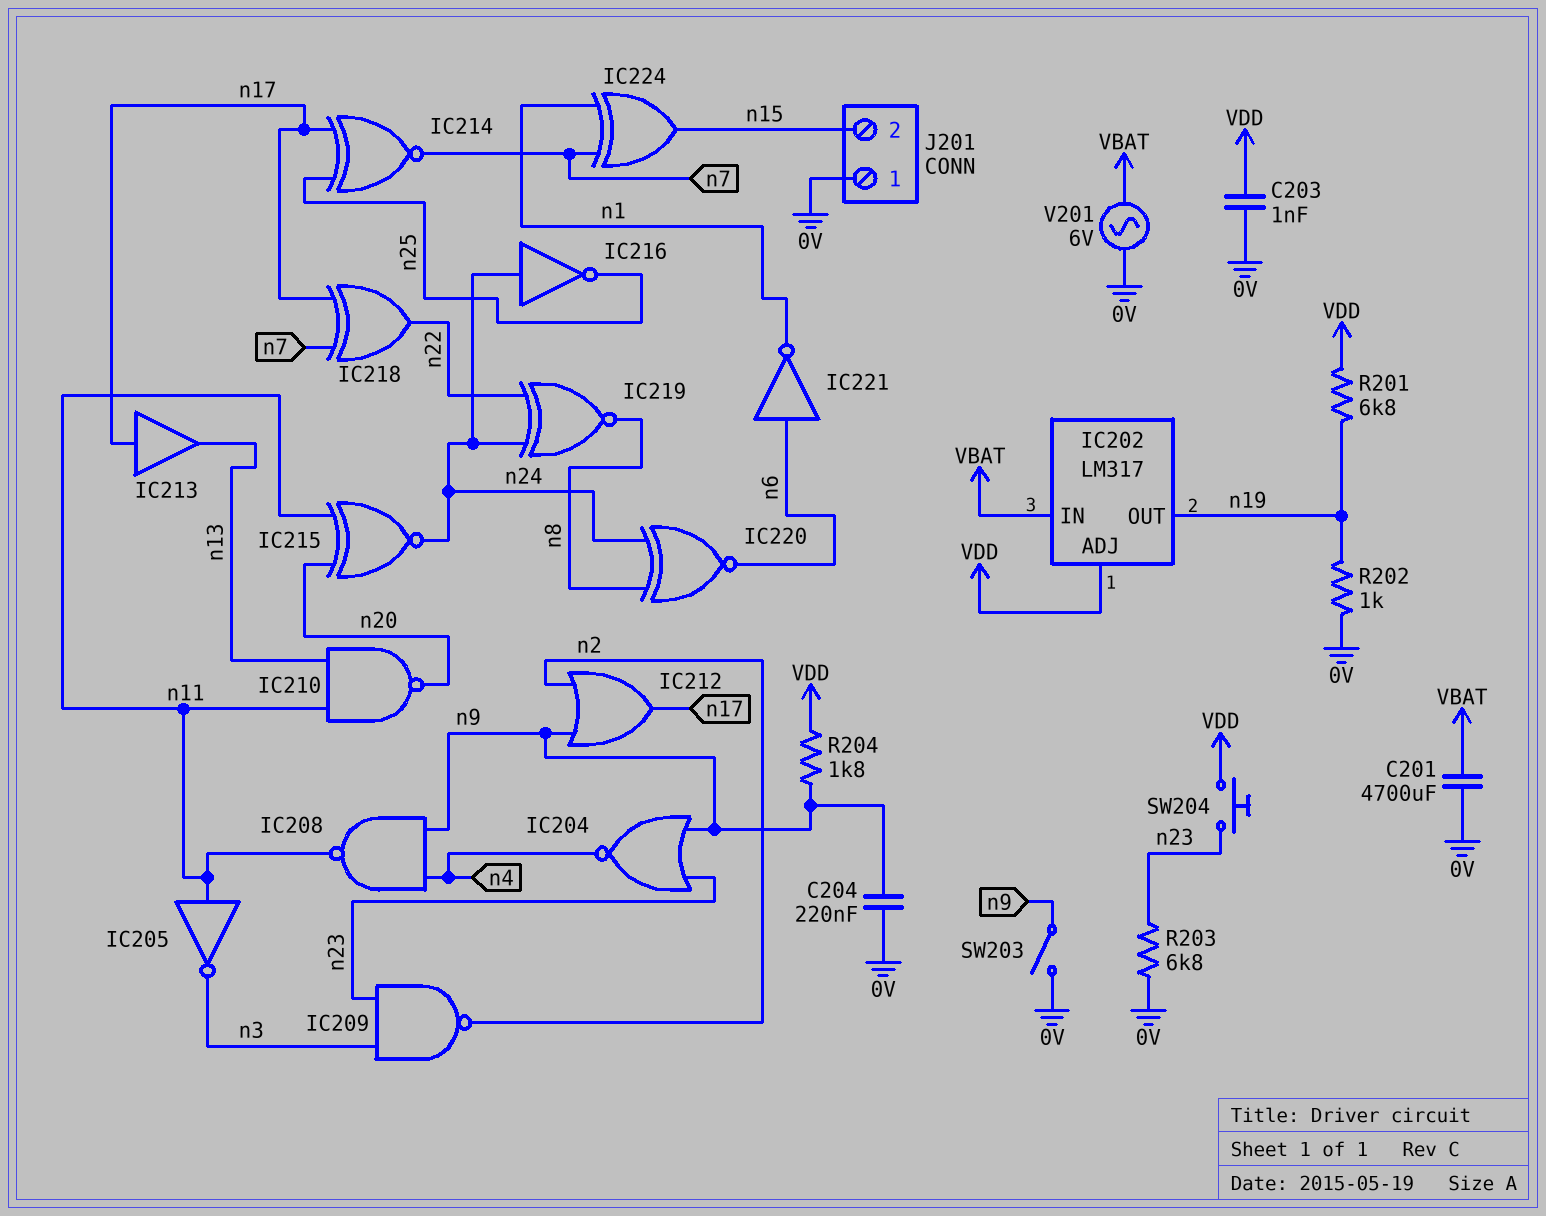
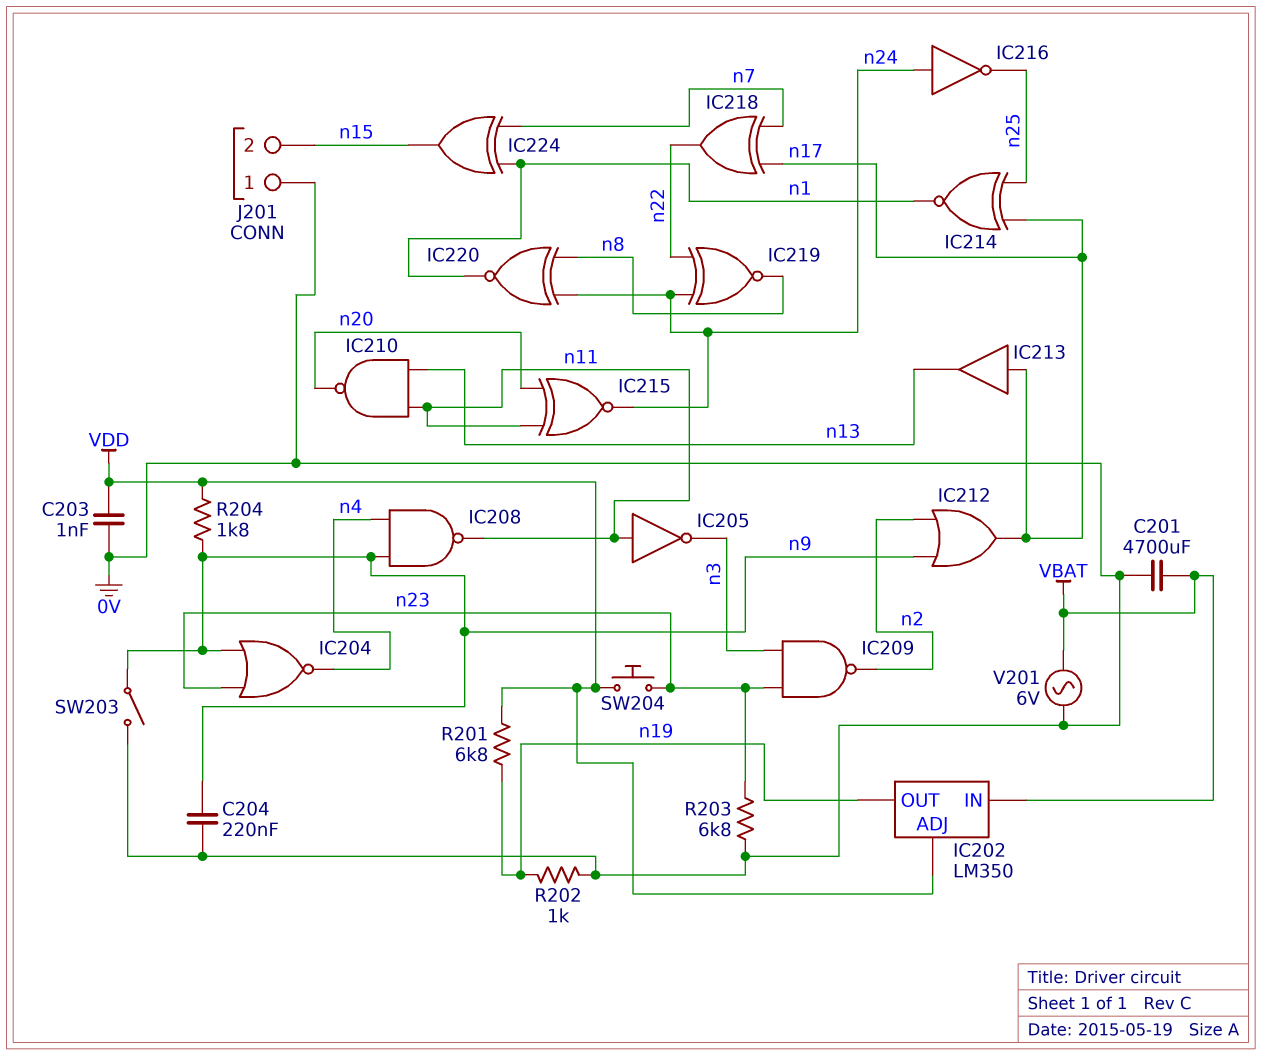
IC202: LM317 -> LM350
IC214: XNOR (in n17, in n25, out n7) -> XNOR (in n17, in n25, out n1)
IC220: XNOR (in n8, in n24, out n6) -> XNOR (in n8, in n24, out n1)
IC221: NOT (in n6, out n1) -> none

